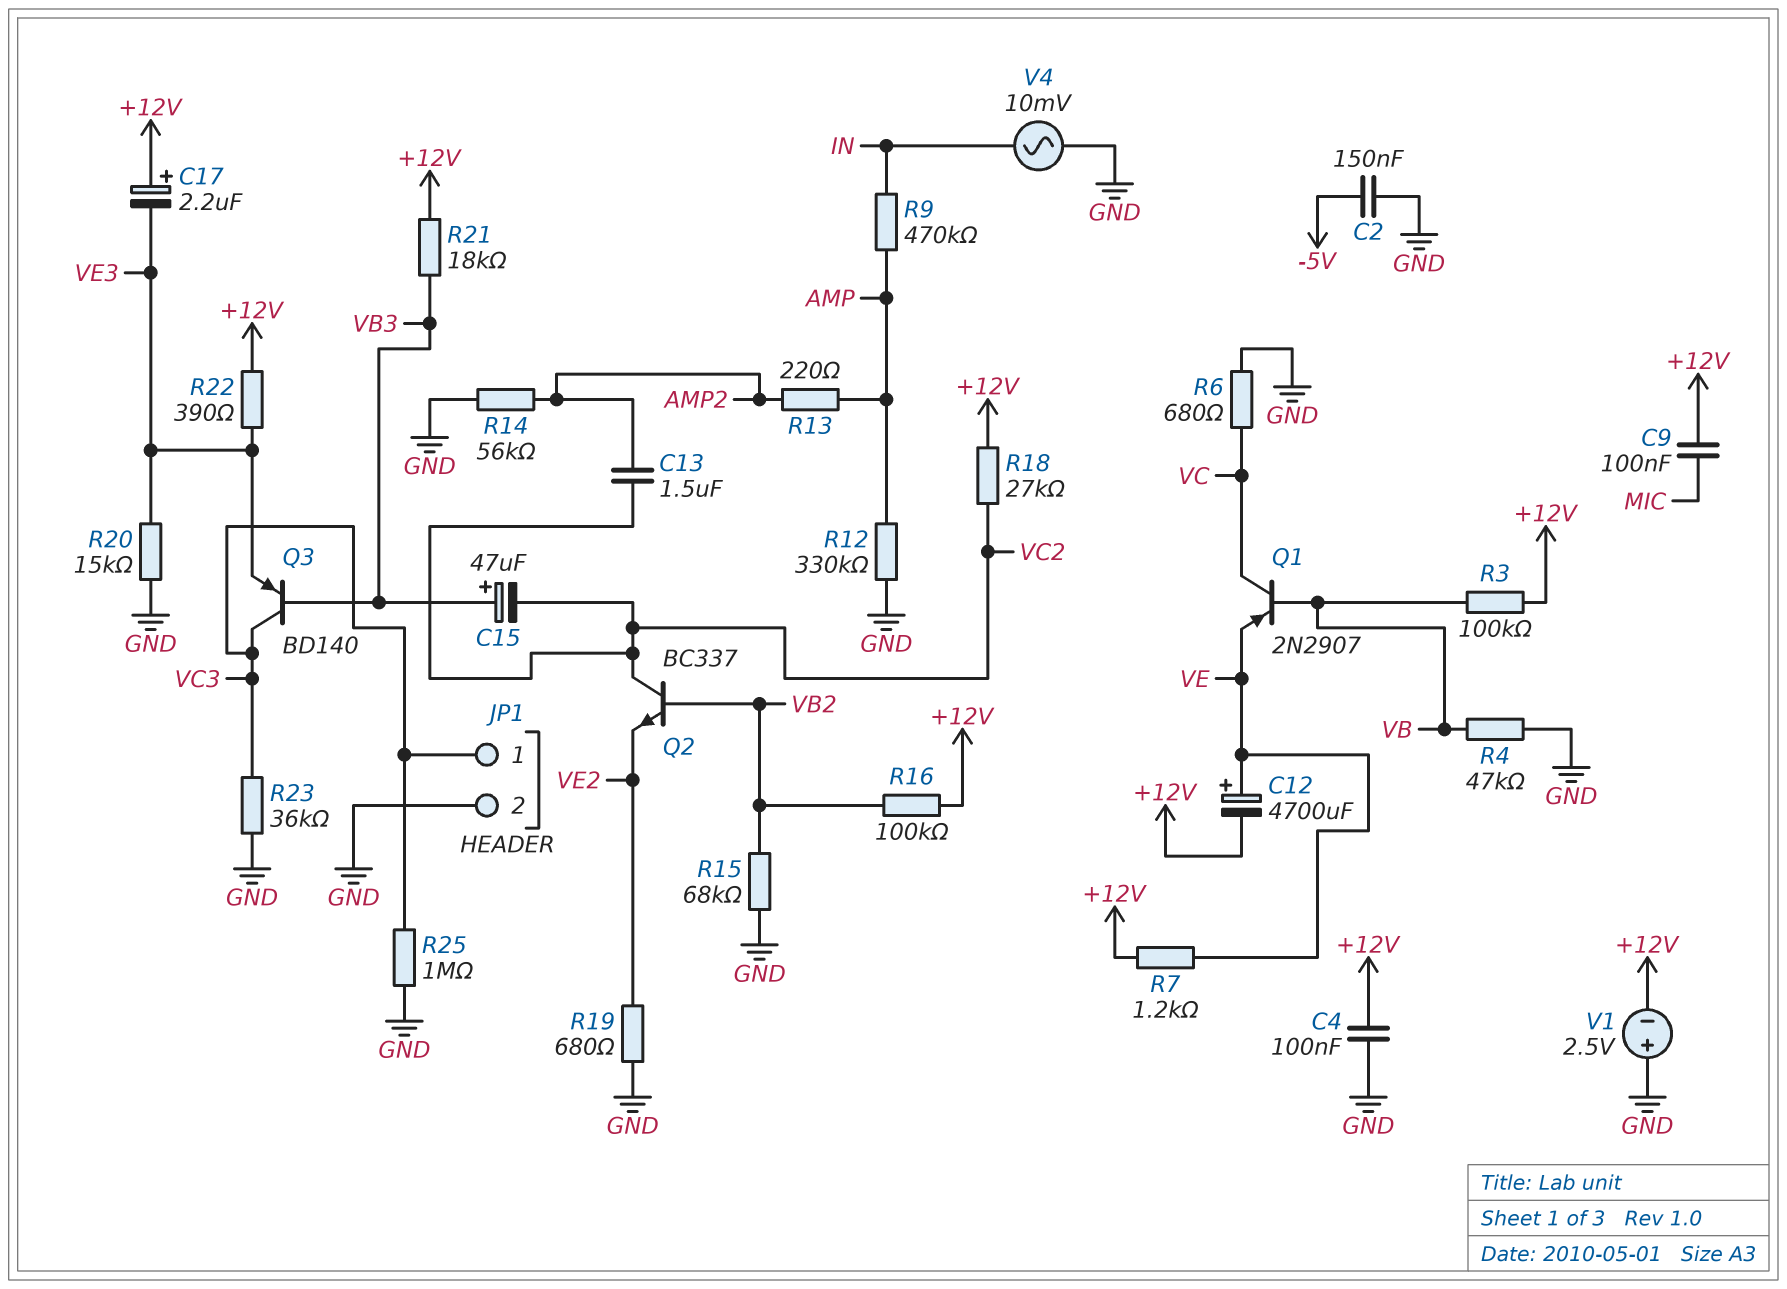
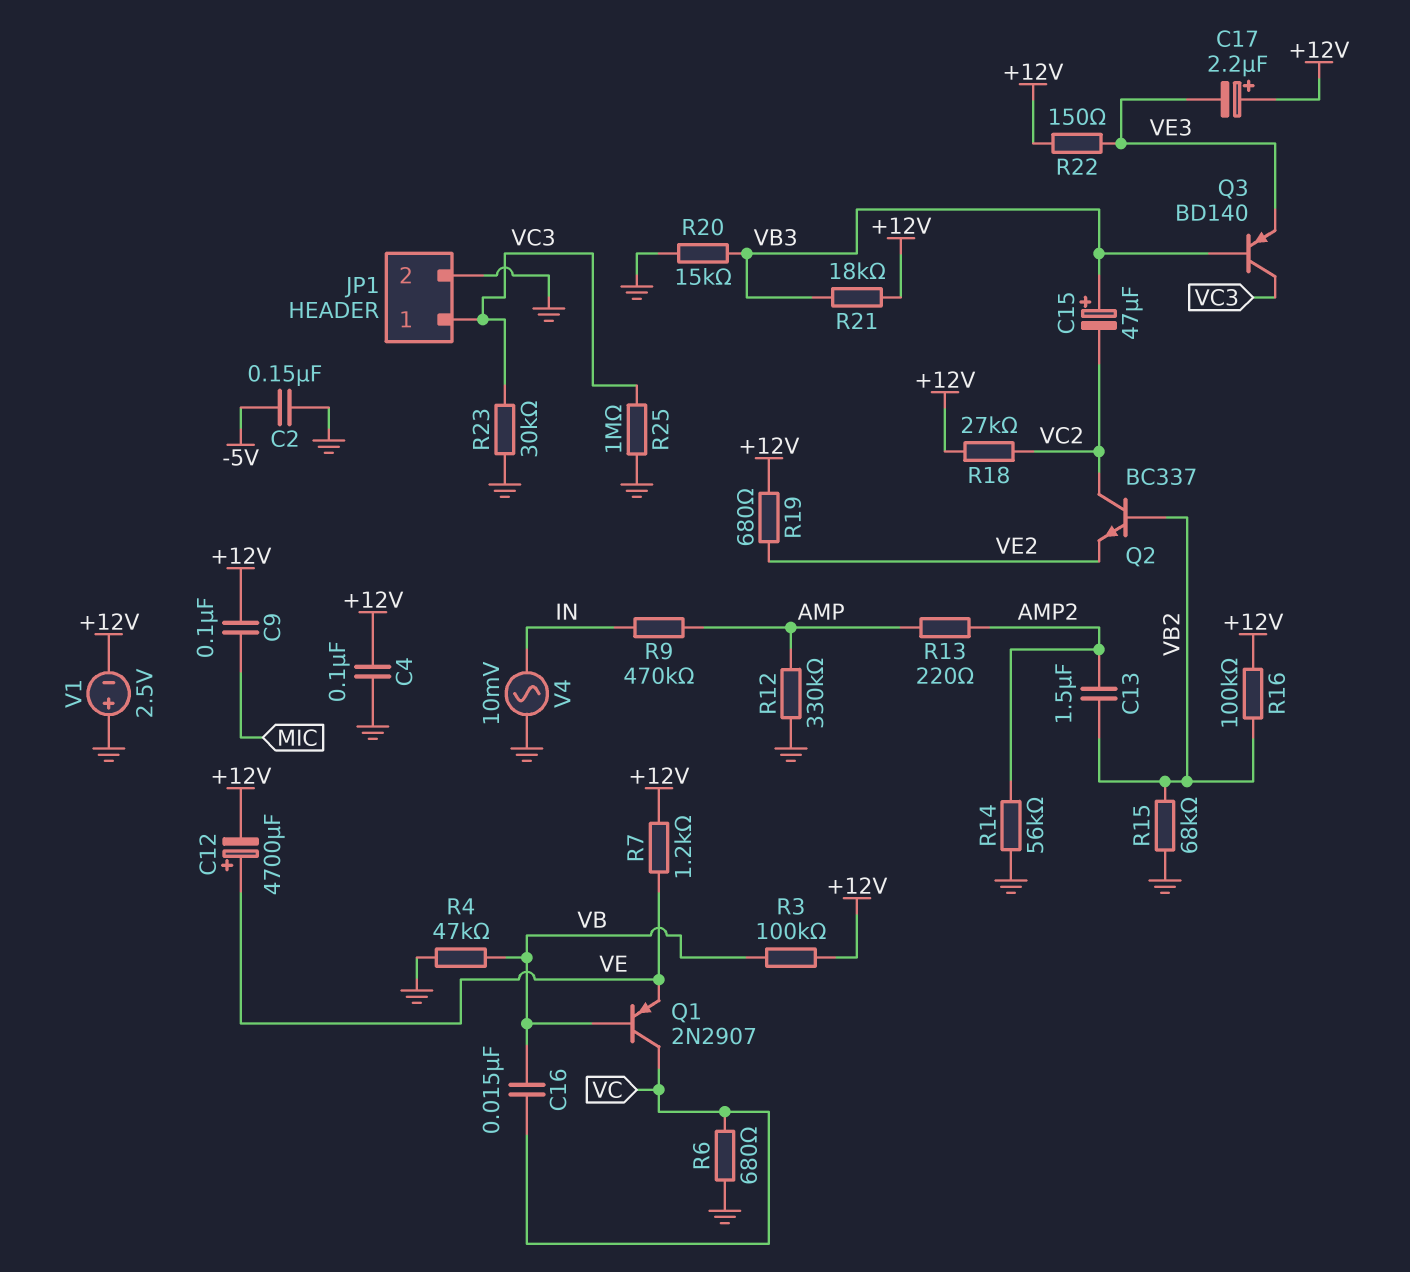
C13: 1.5uF (AMP2, VC2) -> 1.5uF (AMP2, VB2)
C16: none -> 15nF (VB, VC)
R19: 680 (GND, VE2) -> 680 (+12V, VE2)
R20: 15k (GND, VE3) -> 15k (GND, VB3)
R22: 390 (+12V, VE3) -> 150 (+12V, VE3)
R23: 36k (GND, VC3) -> 30k (GND, VC3)

